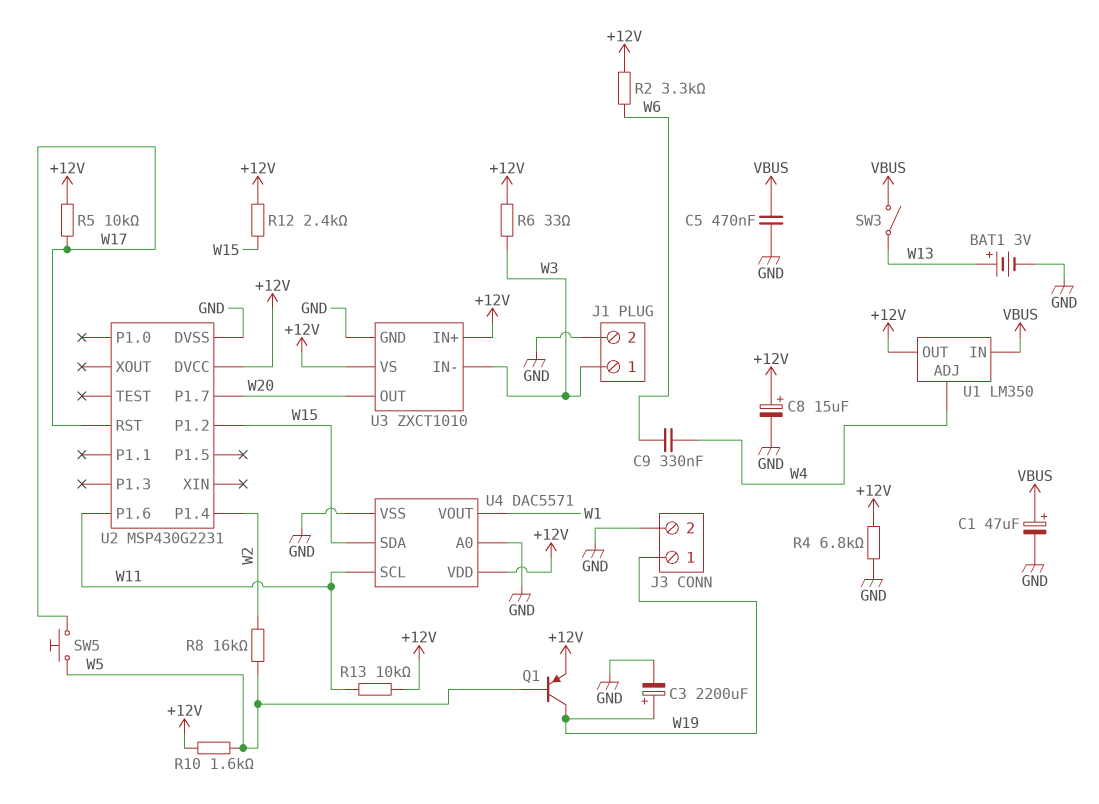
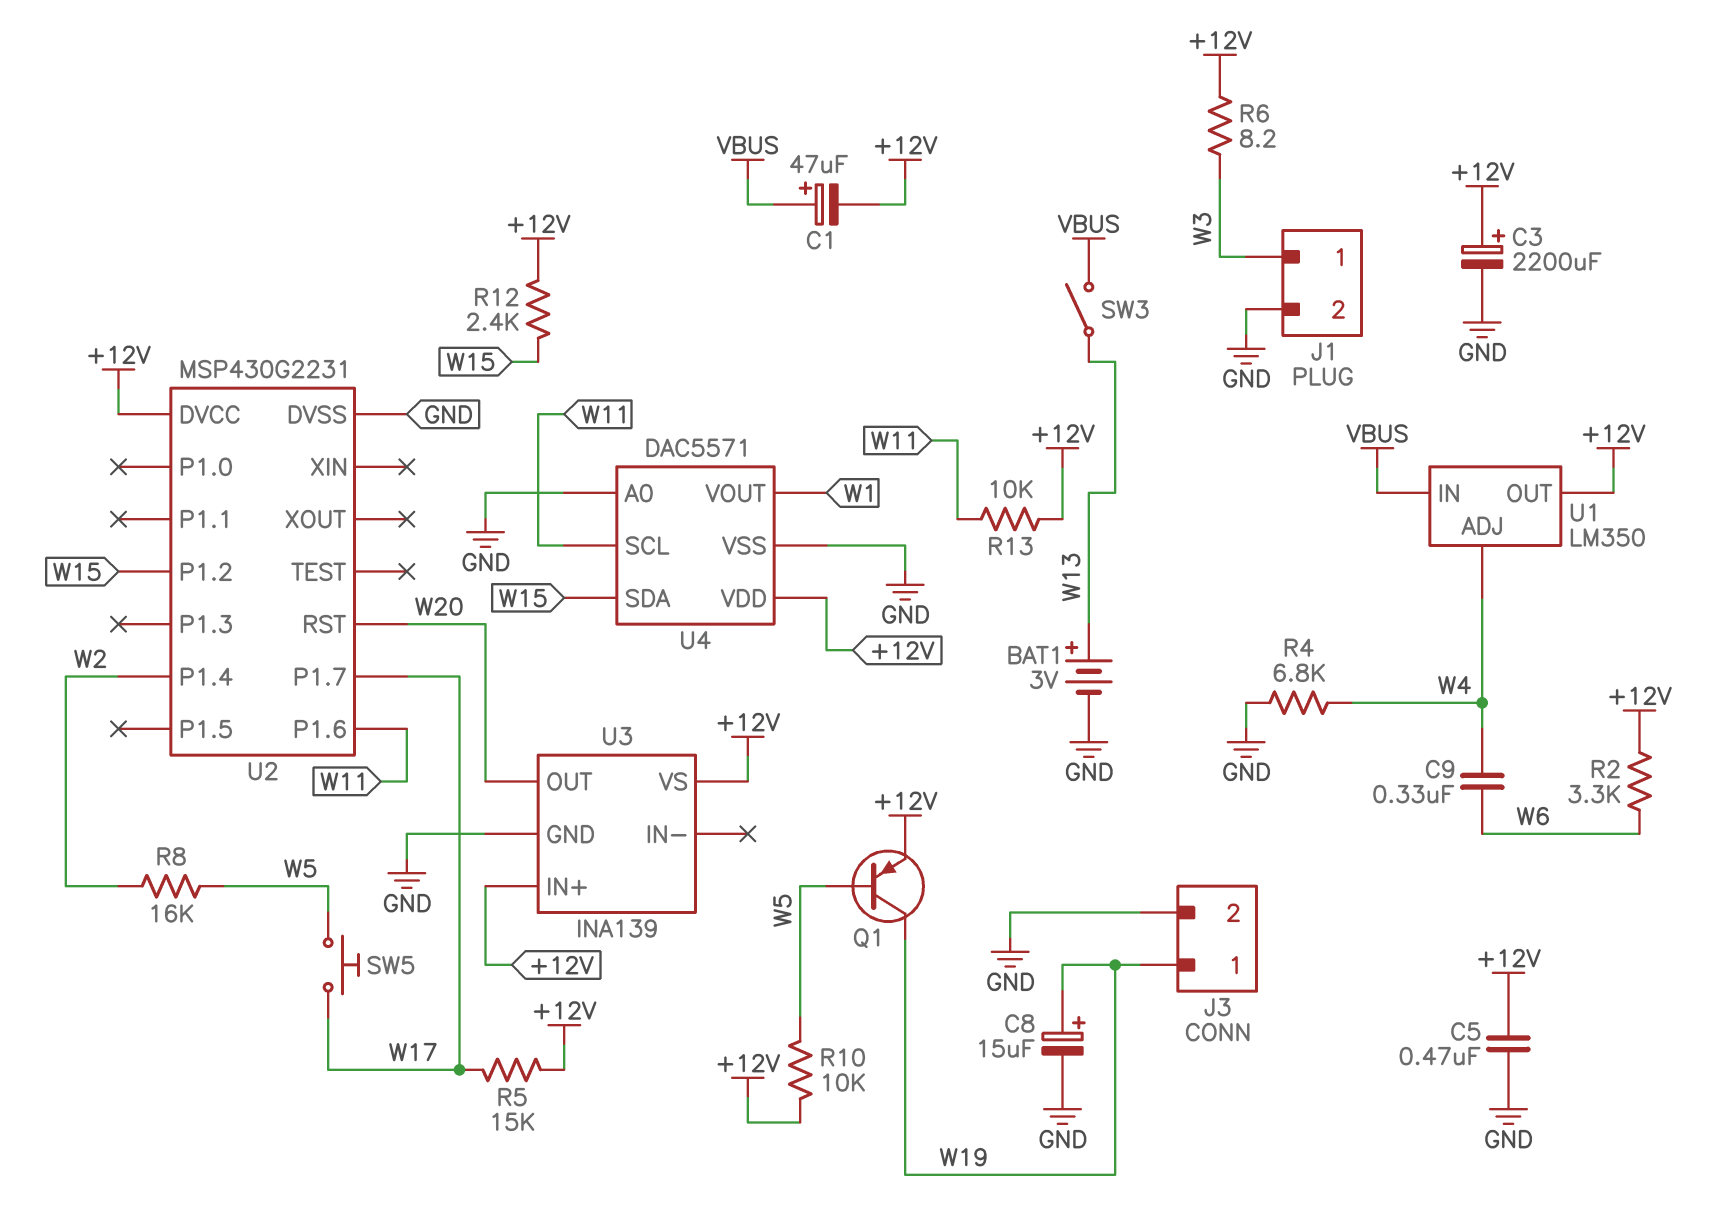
C1: 47uF (plus VBUS, minus GND) -> 47uF (plus VBUS, minus +12V)
C3: 2200uF (plus W19, minus GND) -> 2200uF (plus +12V, minus GND)
C5: 470nF (GND, VBUS) -> 470nF (+12V, GND)
C8: 15uF (plus +12V, minus GND) -> 15uF (plus W19, minus GND)
R4: 6.8k (+12V, GND) -> 6.8k (GND, W4)
R5: 10k (+12V, W17) -> 15k (+12V, W17)
R6: 33 (+12V, W3) -> 8.2 (+12V, W3)
R10: 1.6k (+12V, W5) -> 10k (+12V, W5)
U2 pin P1.7: W20 -> W17
U2 pin RST: W17 -> W20
U3: ZXCT1010 -> INA139
U3 pin IN-: W3 -> none

